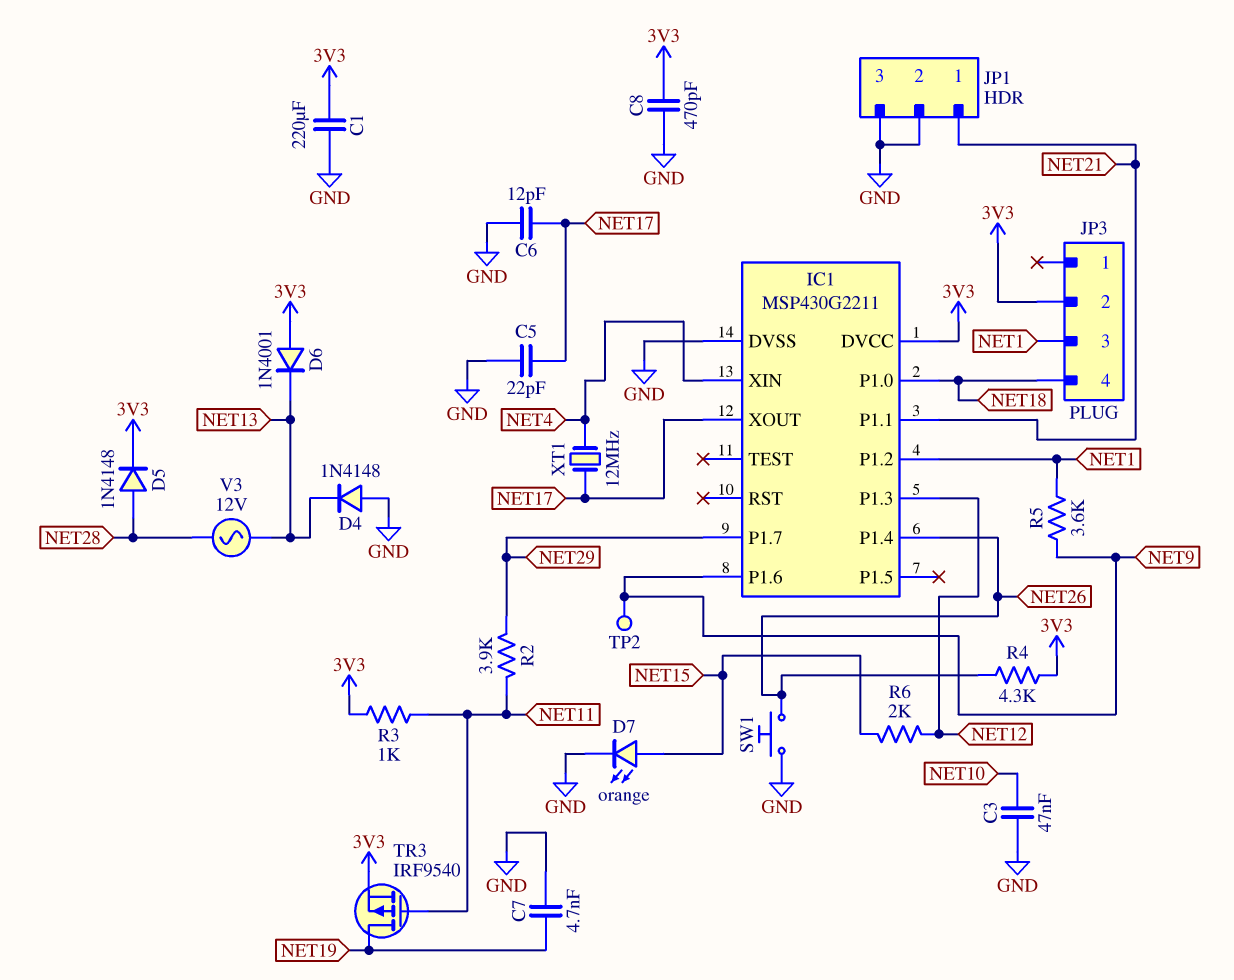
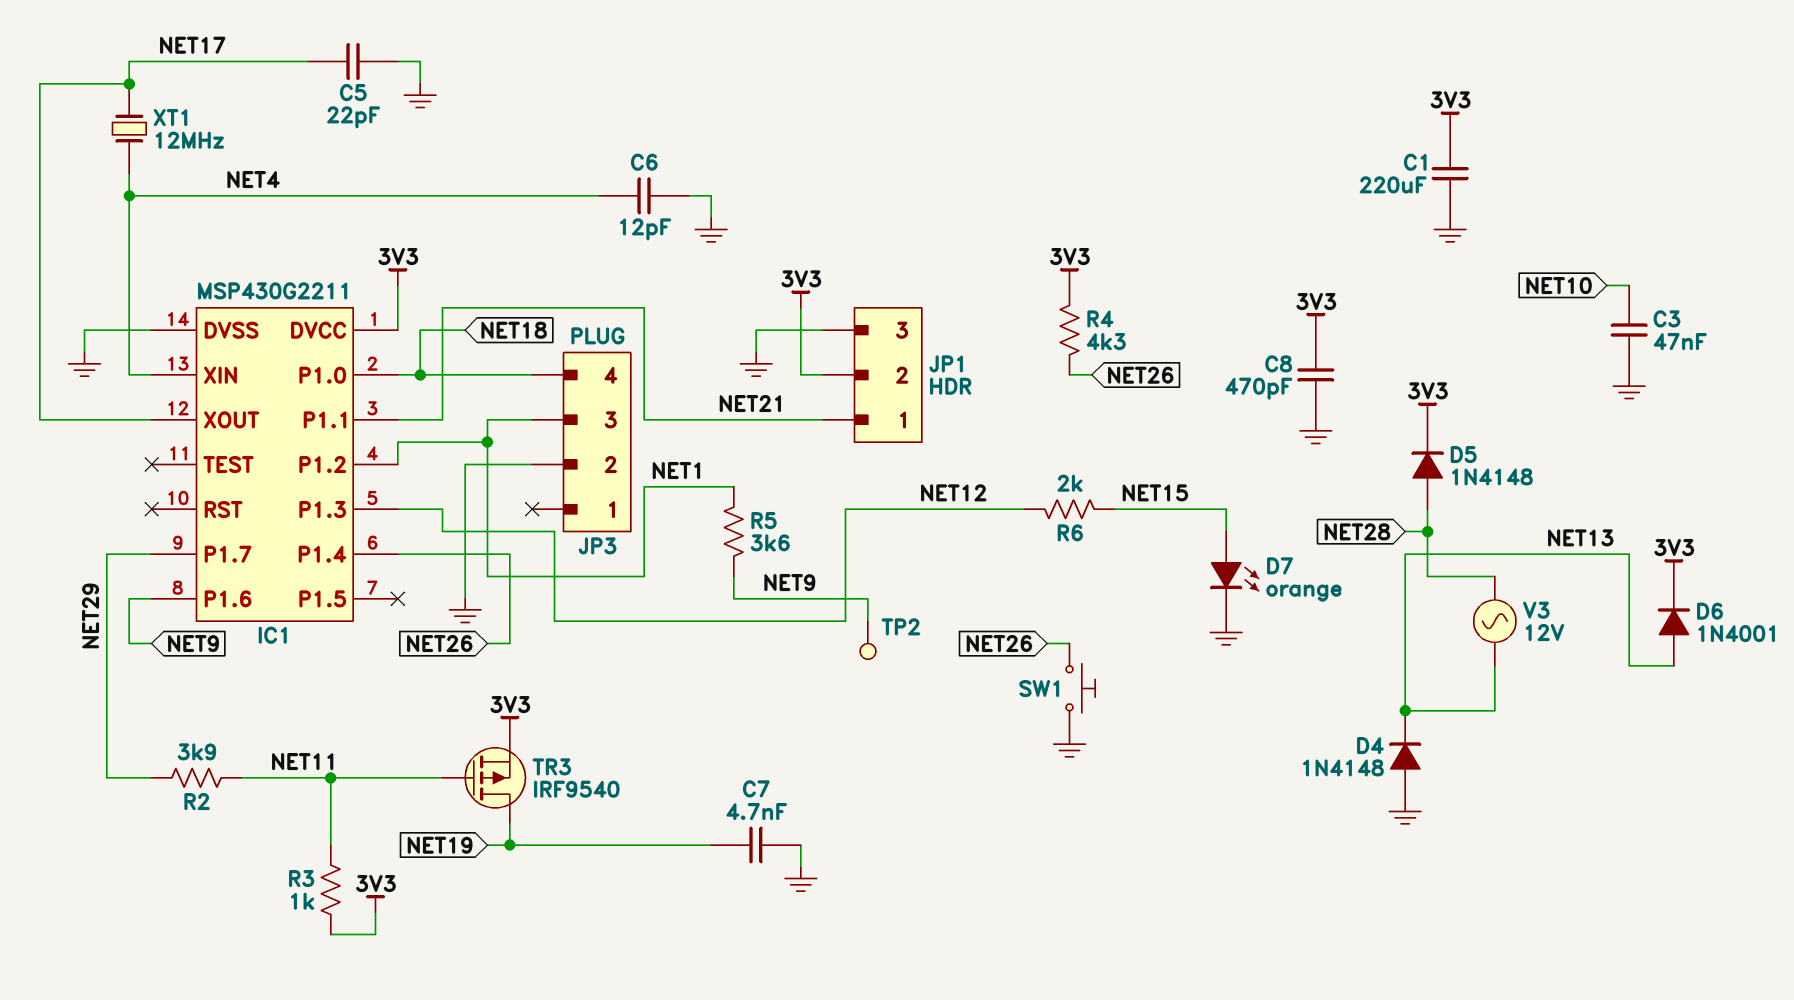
C6: 12pF (GND, NET17) -> 12pF (GND, NET4)
D6: diode 1N4001 (A 3V3, K NET13) -> diode 1N4001 (A NET13, K 3V3)
JP1 pin 2: GND -> 3V3
JP3 pin 2: 3V3 -> GND

